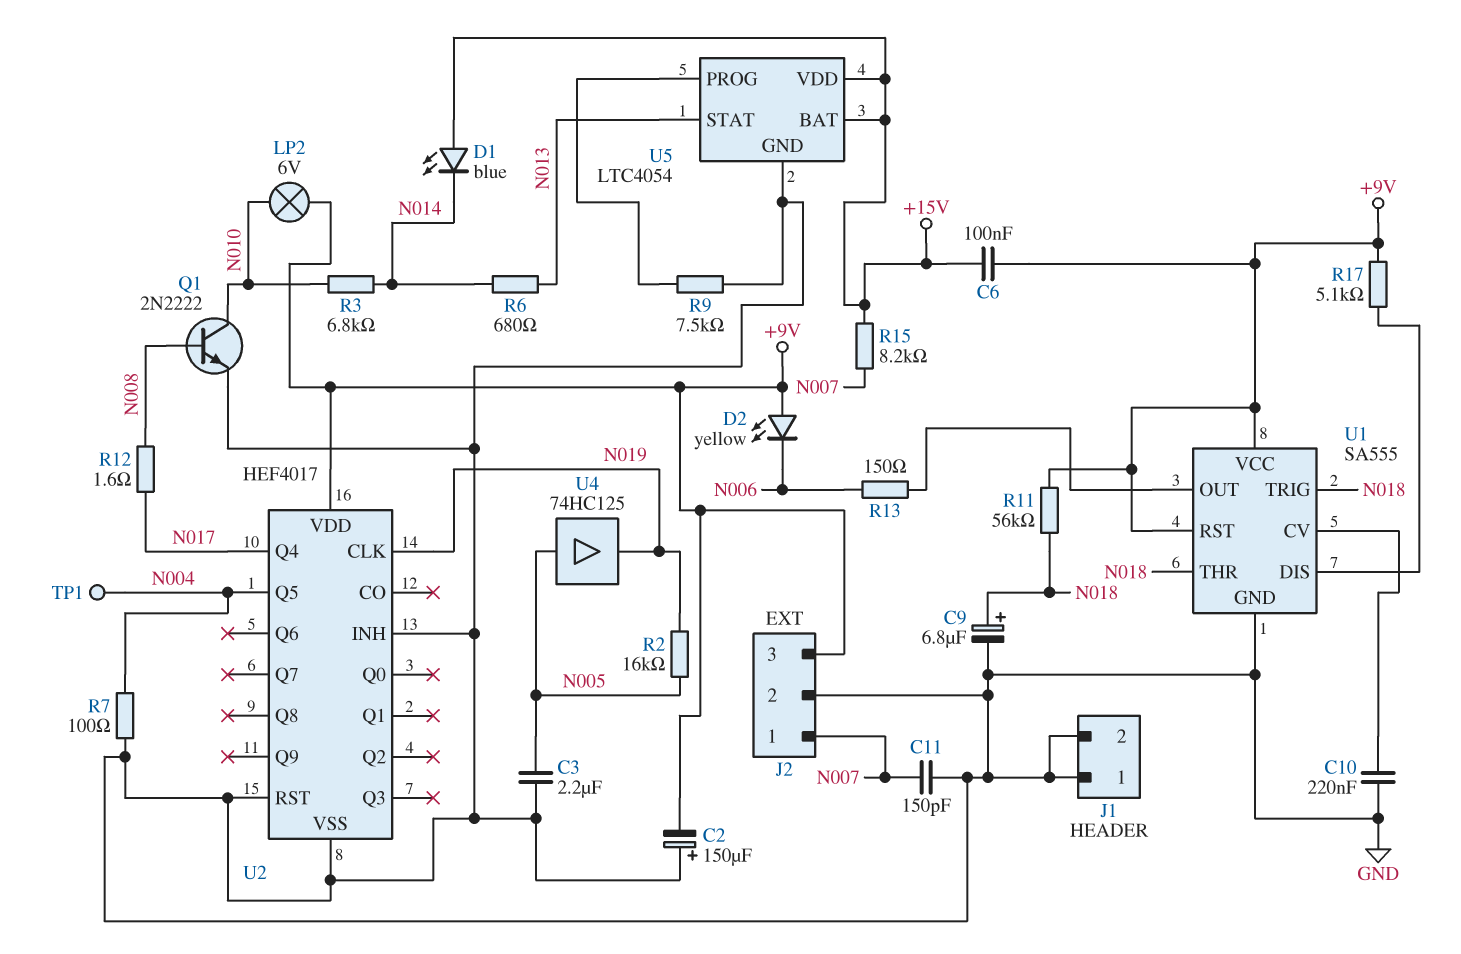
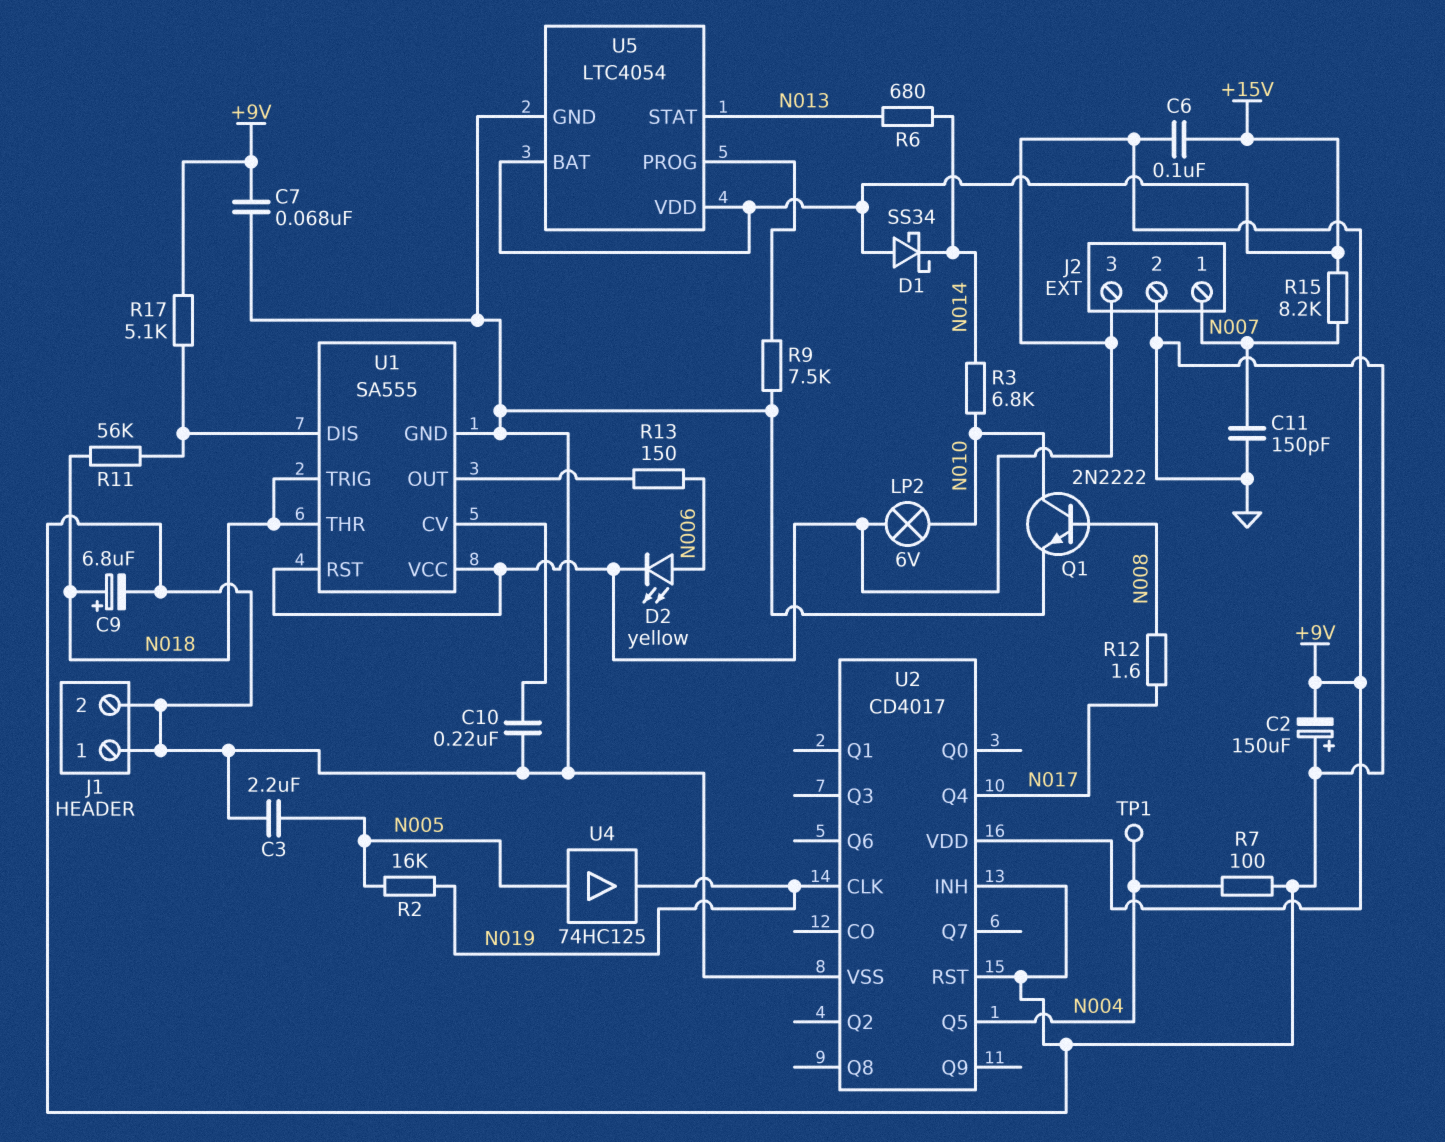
C7: none -> 68nF (+9V, GND)
D1: LED blue (A +15V, K N014) -> schottky SS34 (A +15V, K N014)
D2: LED yellow (A +9V, K N006) -> LED yellow (A N006, K +9V)
R11: 56k (+9V, N018) -> 56k (N018, U1/DIS)
U2: HEF4017 -> CD4017

